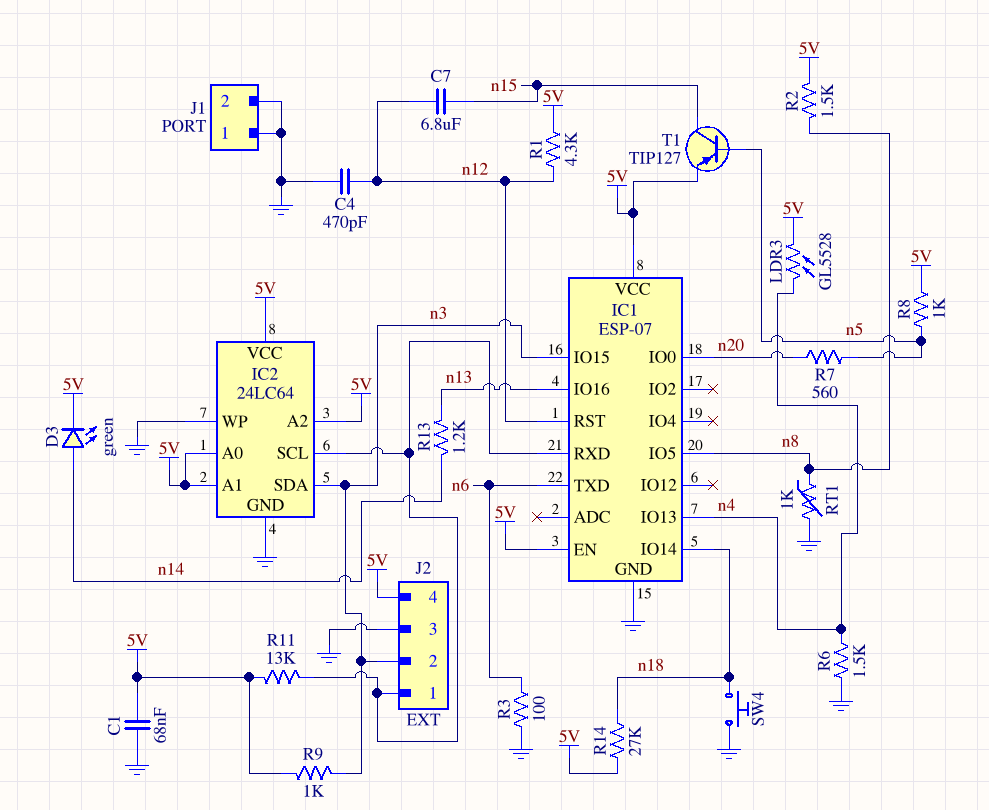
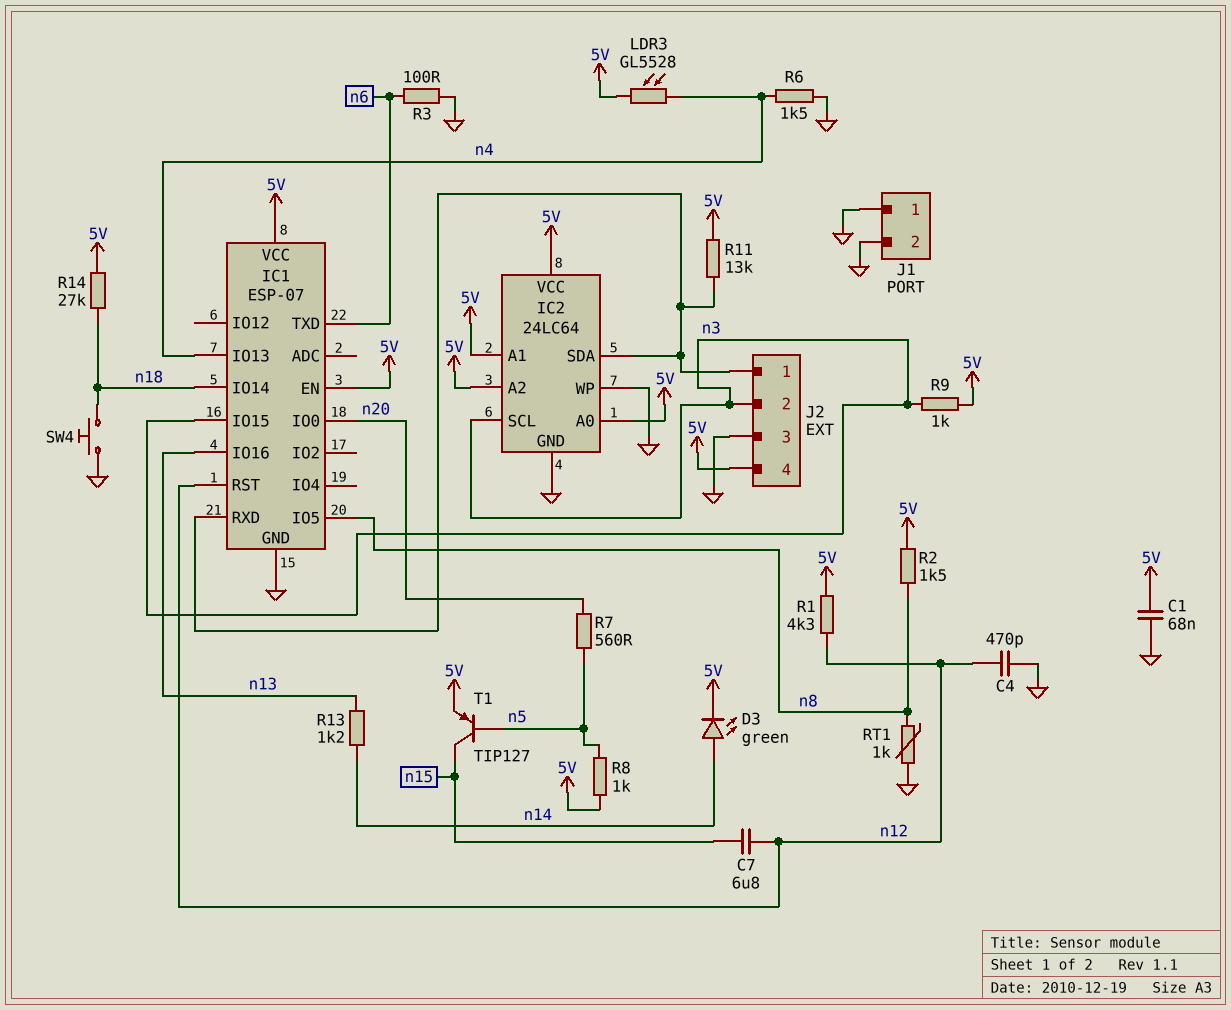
IC2 pin SCL: IC1/RXD -> n3
IC2 pin SDA: n3 -> IC1/RXD

